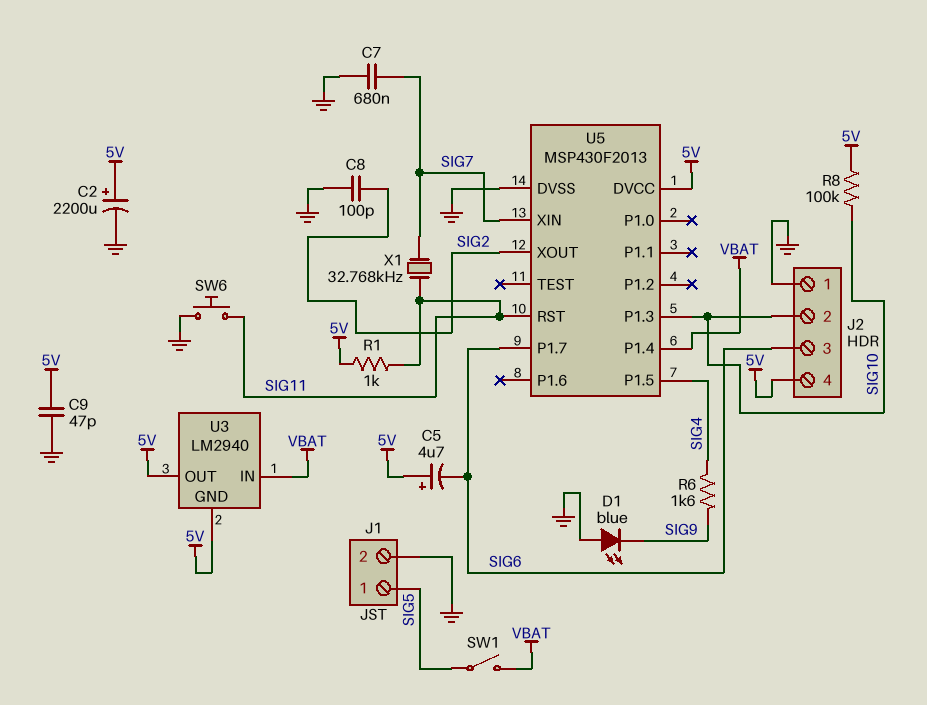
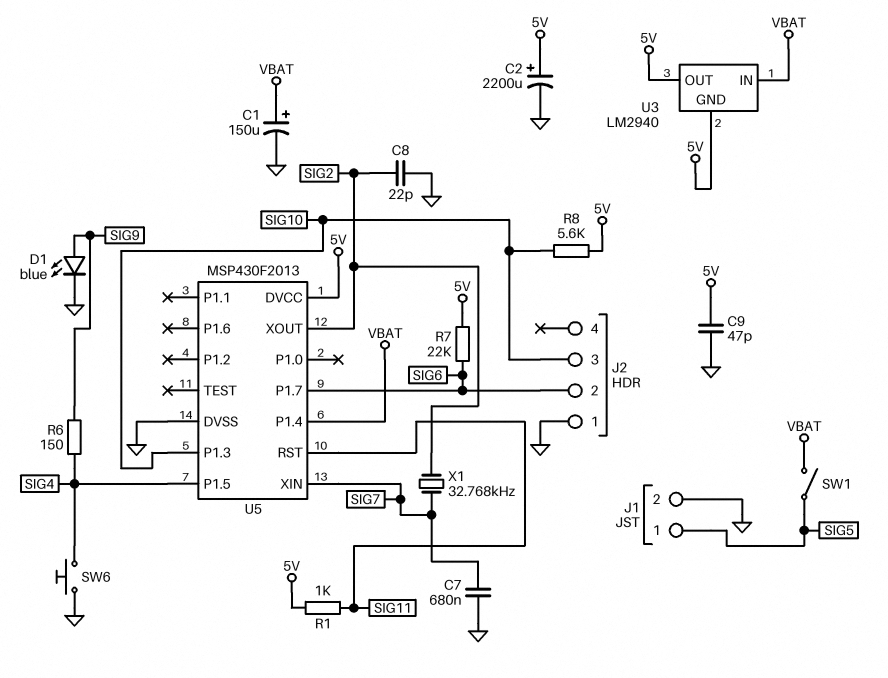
C1: none -> 150uF (plus VBAT, minus GND)
C5: 4.7uF (plus 5V, minus SIG6) -> none
C8: 100pF (GND, SIG2) -> 22pF (GND, SIG2)
D1: LED blue (A GND, K SIG9) -> LED blue (A SIG9, K GND)
J2 pin 2: SIG10 -> SIG6
J2 pin 3: SIG6 -> SIG10
J2 pin 4: 5V -> none
R6: 1.6k (SIG4, SIG9) -> 150 (SIG4, SIG9)
R7: none -> 22k (5V, SIG6)
R8: 100k (5V, SIG10) -> 5.6k (5V, SIG10)
SW6: button (GND, SIG11) -> button (GND, SIG4)
X1: 32.768kHz (SIG7, SIG11) -> 32.768kHz (SIG2, SIG7)

